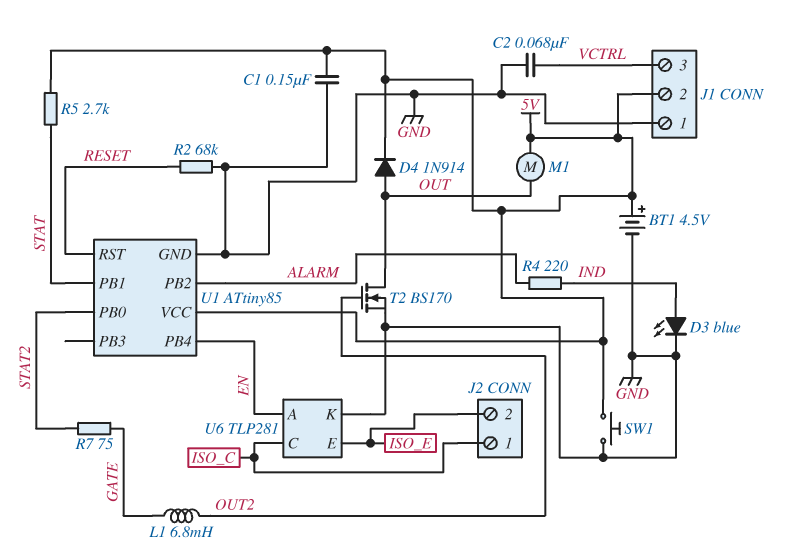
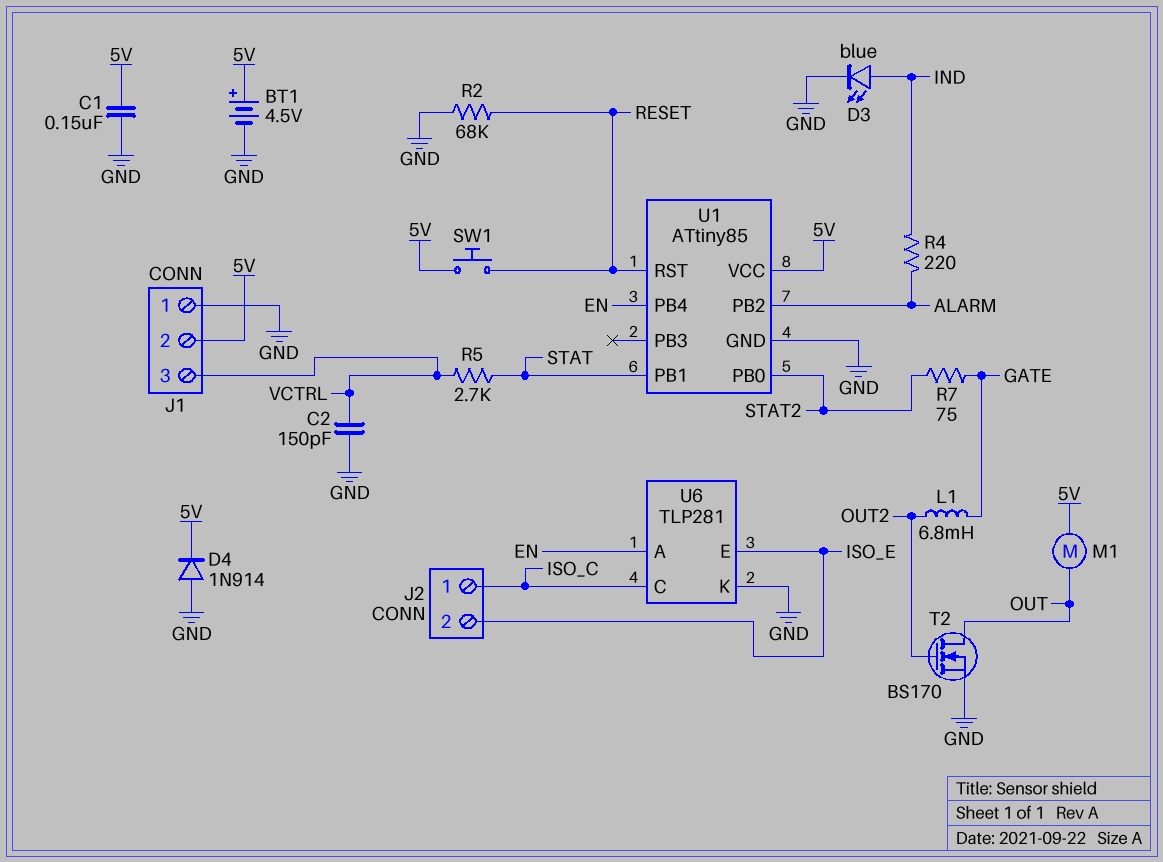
C2: 68nF (GND, VCTRL) -> 150pF (GND, VCTRL)
D4: diode 1N914 (A OUT, K 5V) -> diode 1N914 (A GND, K 5V)
R5: 2.7k (5V, STAT) -> 2.7k (STAT, VCTRL)
SW1: button (5V, GND) -> button (5V, RESET)

